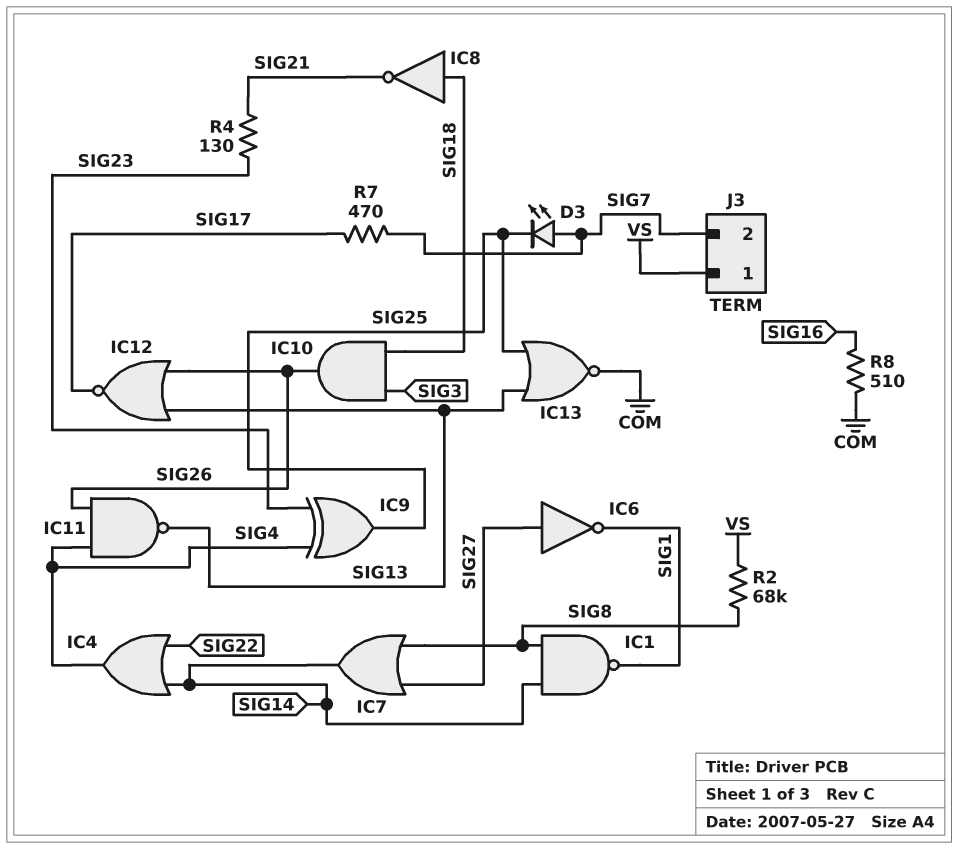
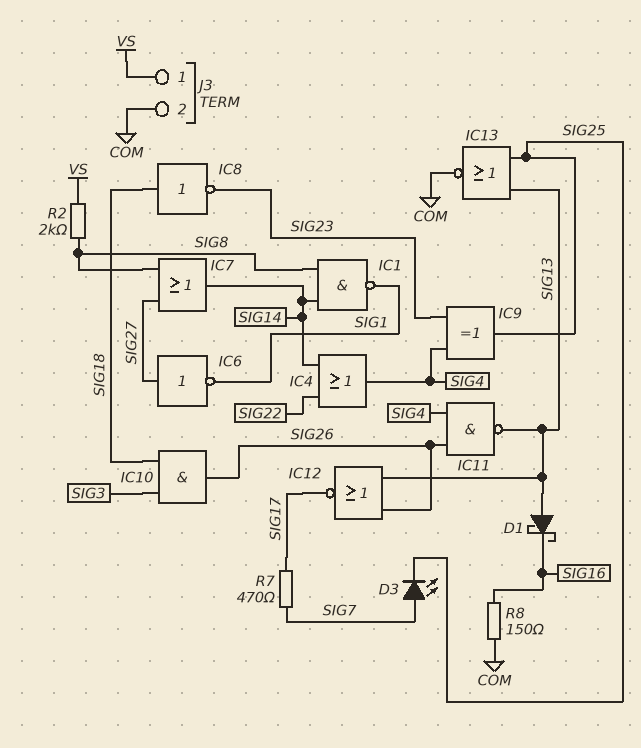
D1: none -> schottky (A SIG13, K SIG16)
IC8: NOT (in SIG18, out SIG21) -> NOT (in SIG18, out SIG23)
J3 pin 2: SIG7 -> COM
R2: 68k (SIG8, VS) -> 2k (SIG8, VS)
R4: 130 (SIG21, SIG23) -> none
R8: 510 (COM, SIG16) -> 150 (COM, SIG16)

